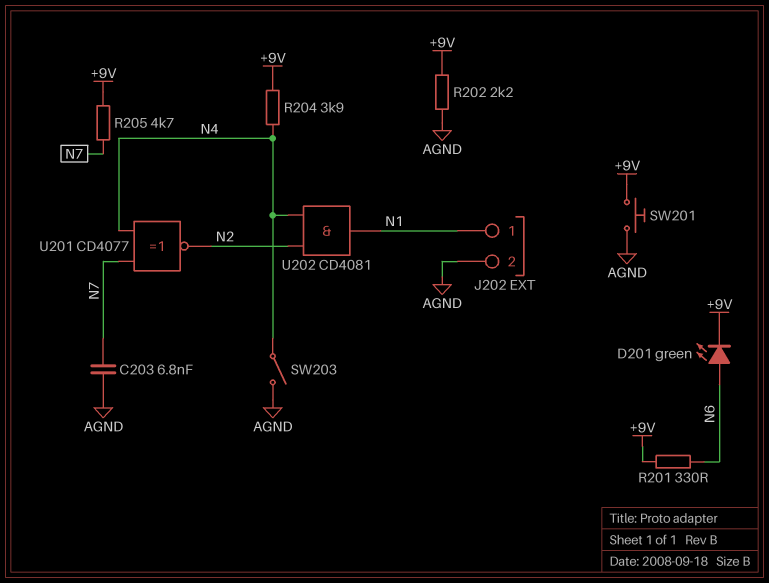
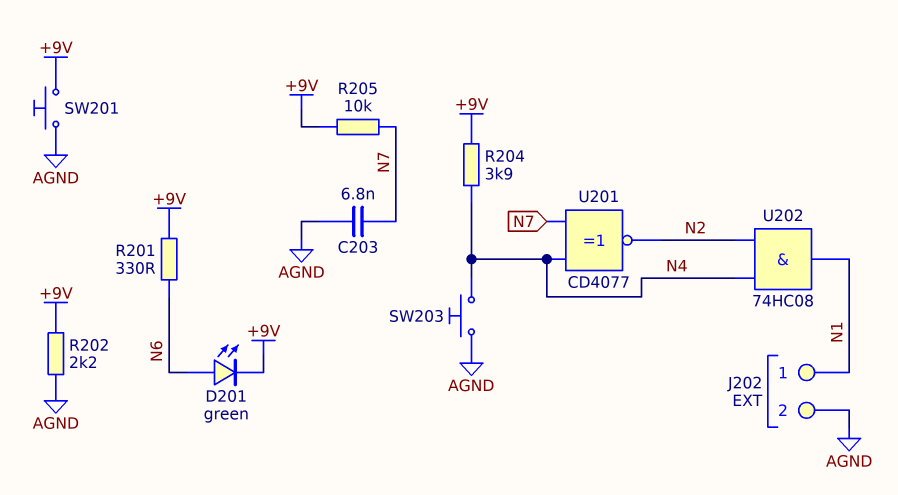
R205: 4.7k (+9V, N7) -> 10k (+9V, N7)
SW203: switch (AGND, N4) -> button (AGND, N4)
U202: AND CD4081 (in N2, in N4, out N1) -> AND 74HC08 (in N2, in N4, out N1)

